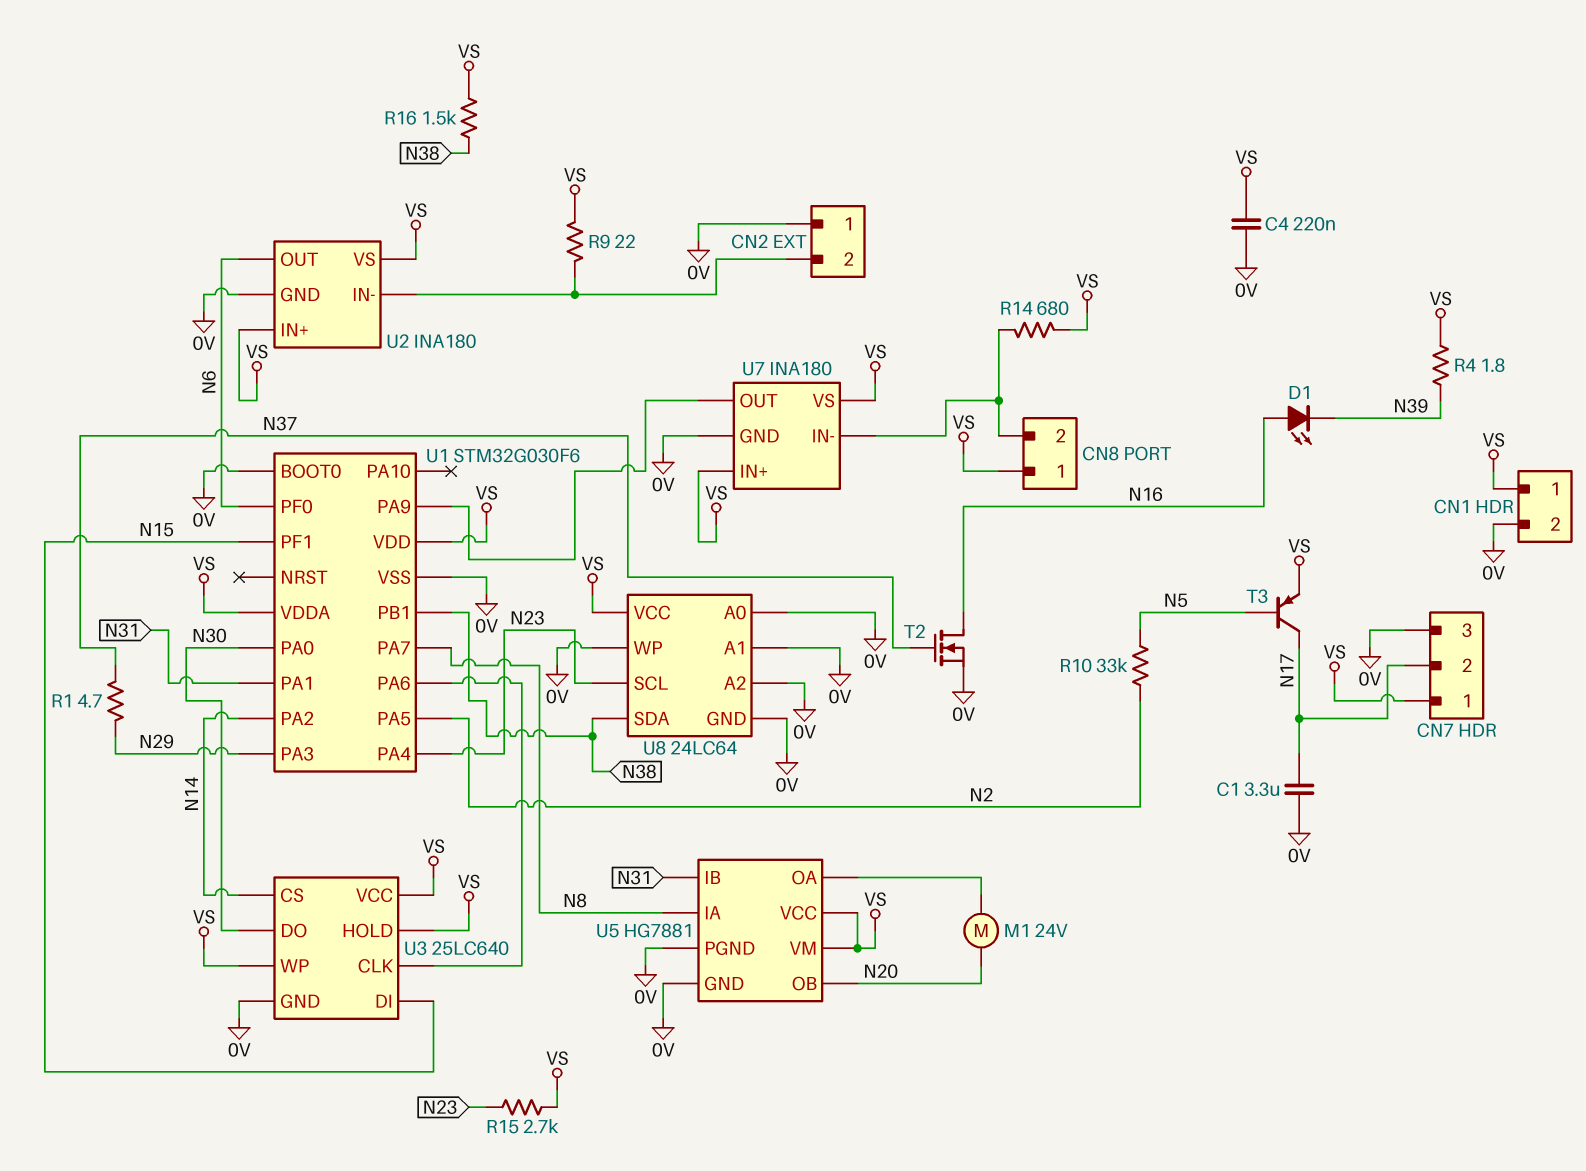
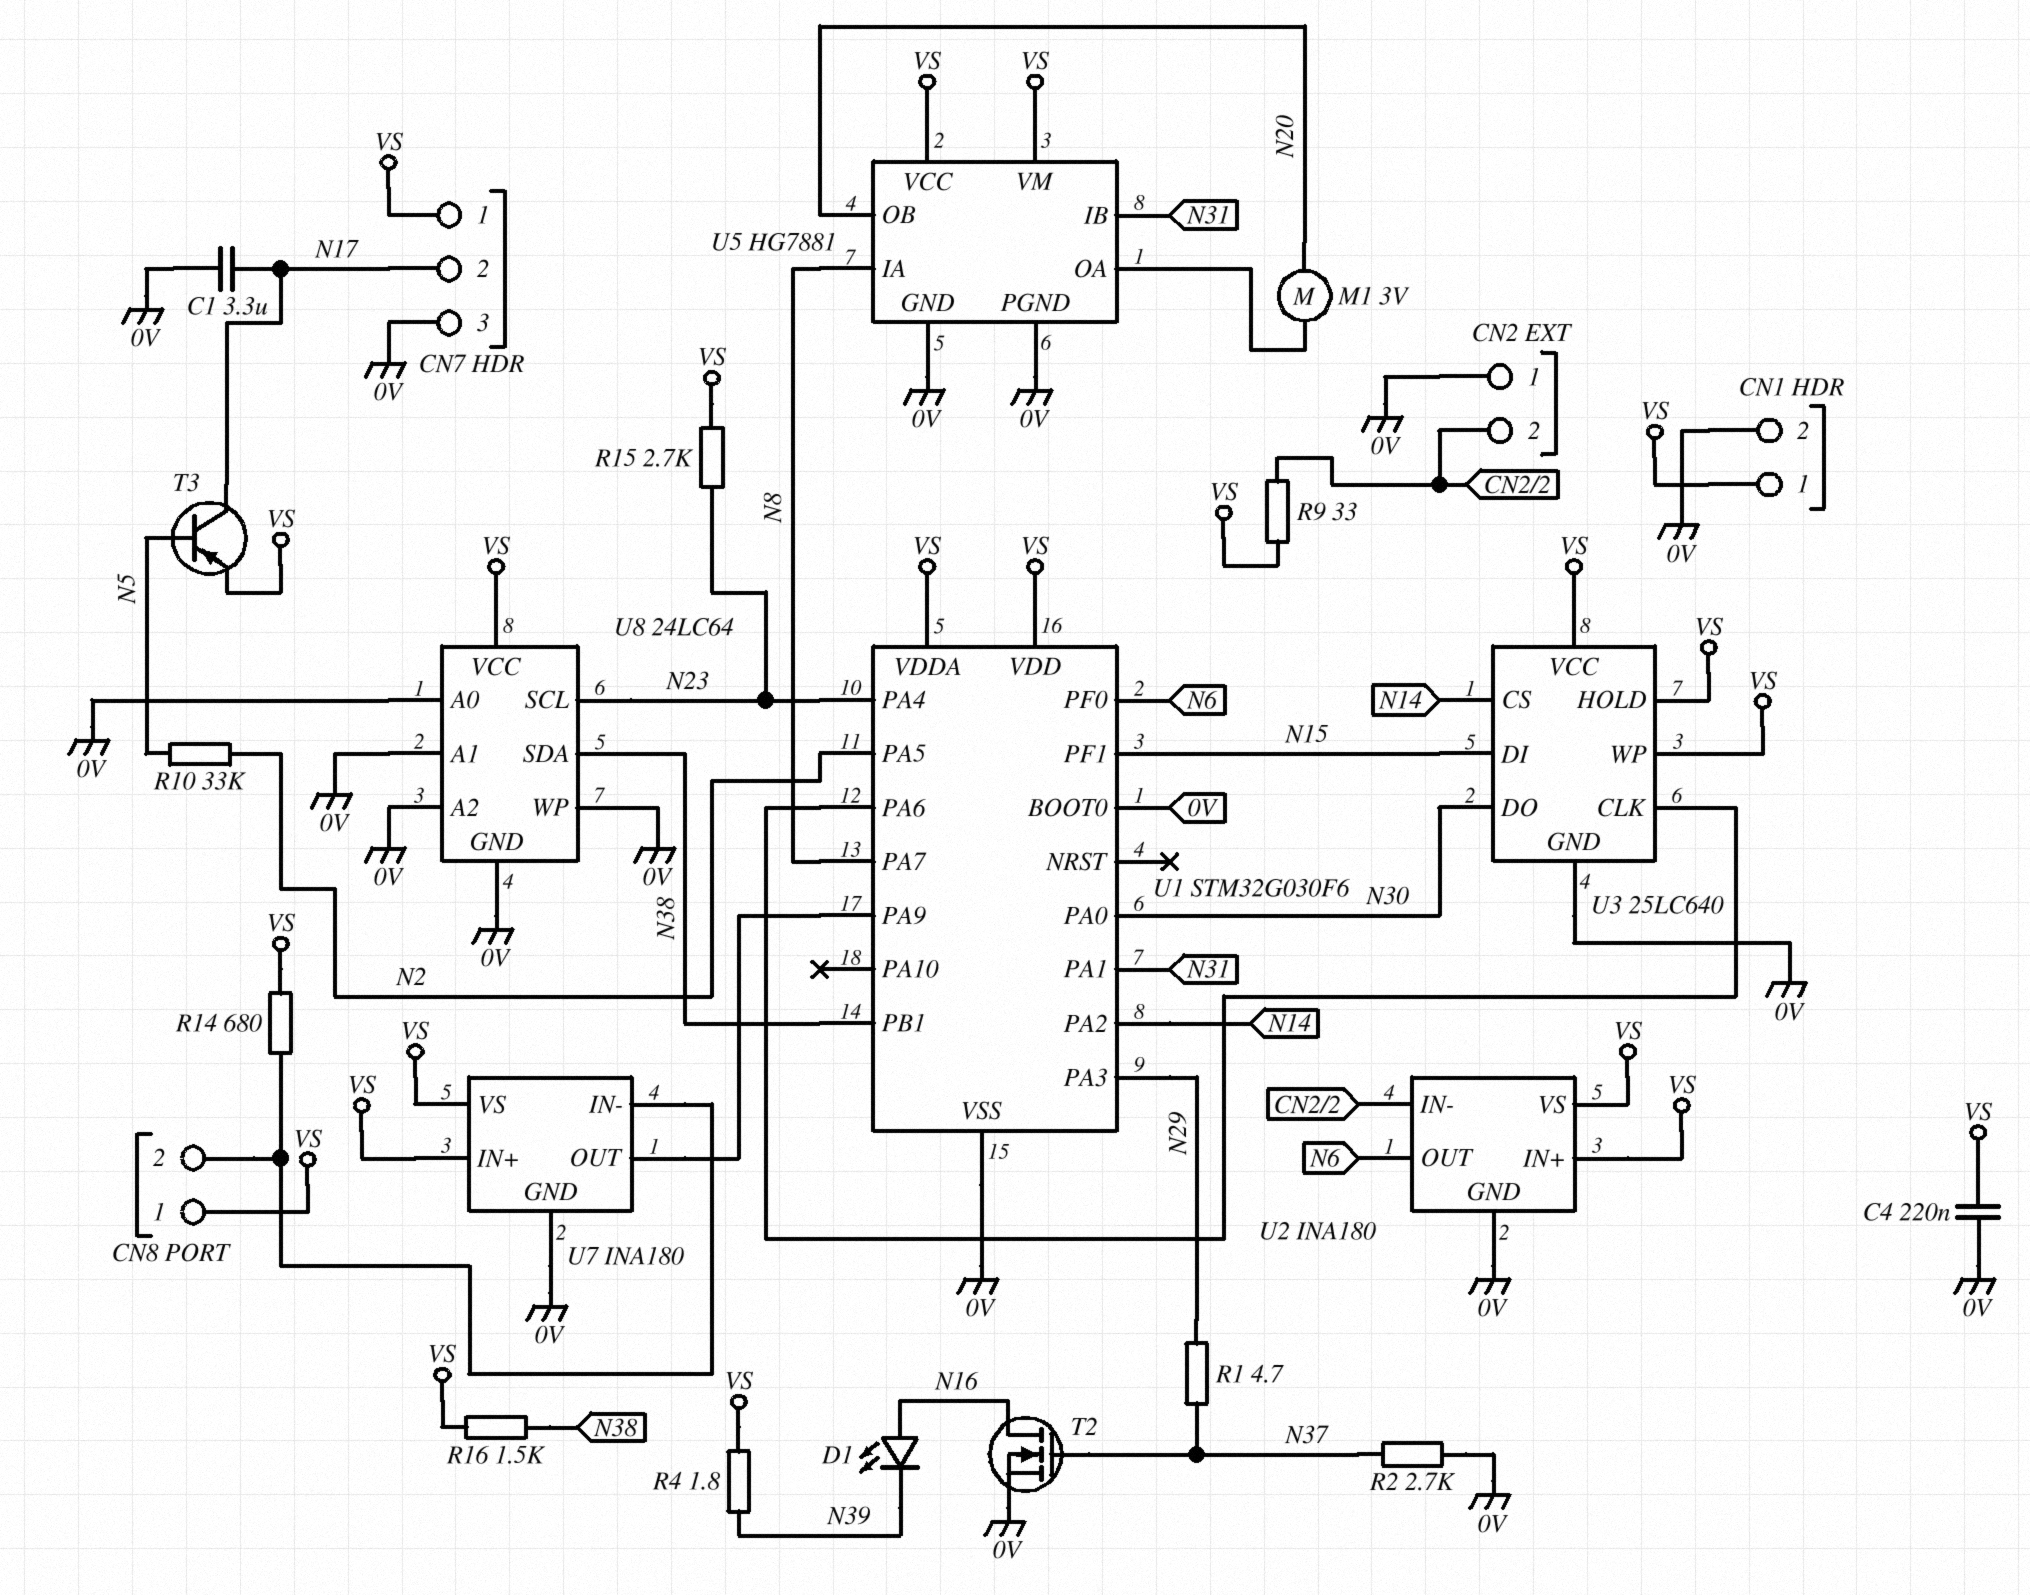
M1: motor 24V (N20, U5/OA) -> motor 3V (N20, U5/OA)
R2: none -> 2.7k (0V, N37)
R9: 22 (CN2/2, VS) -> 33 (CN2/2, VS)

